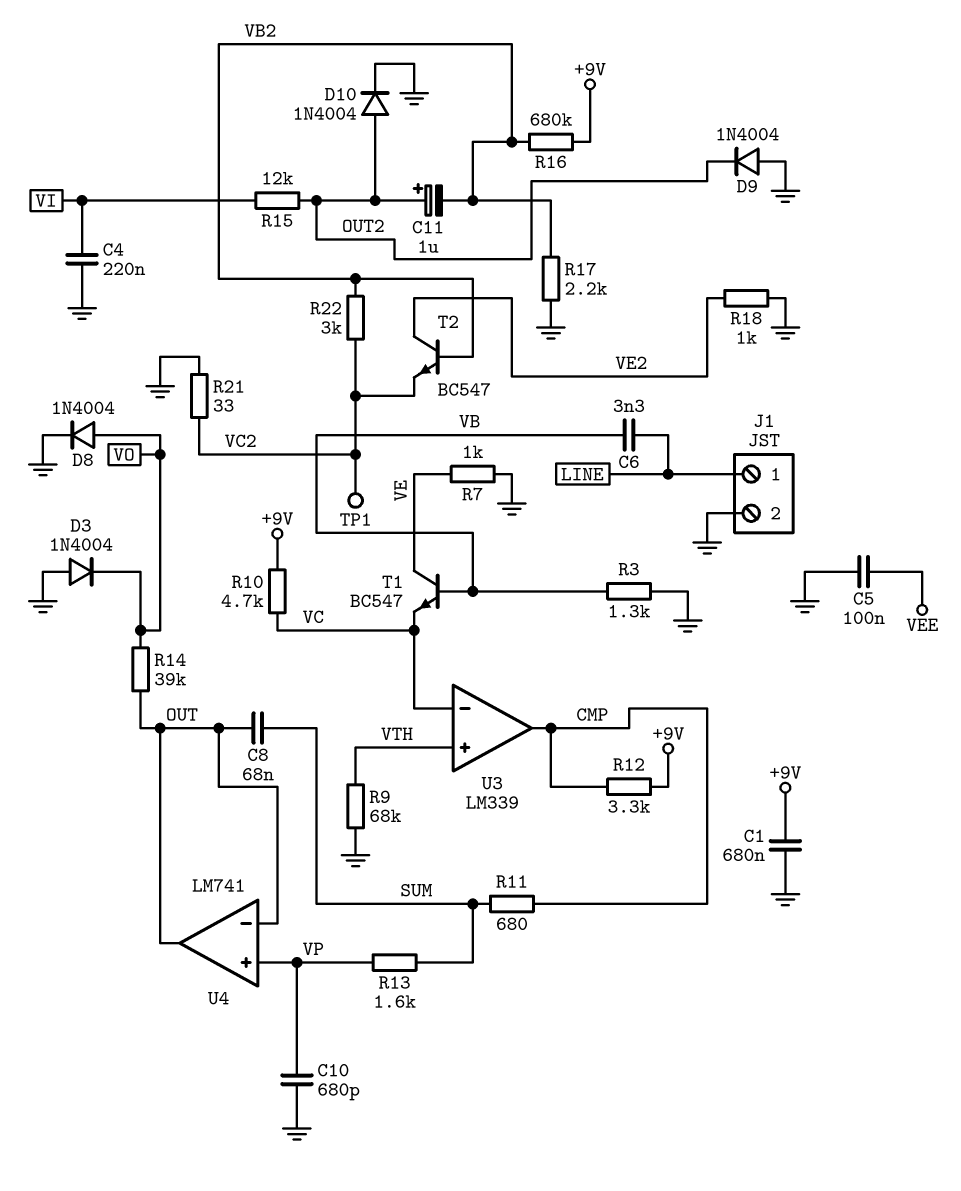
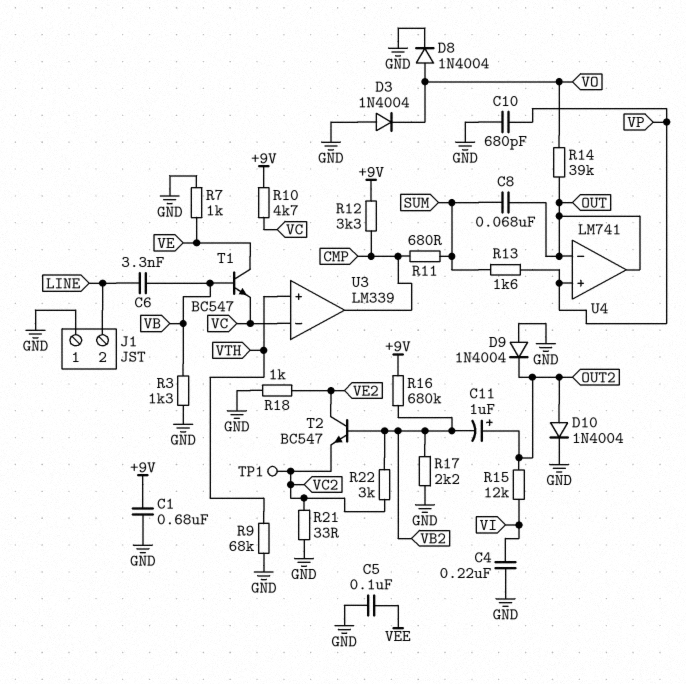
J1 pin 1: LINE -> GND
J1 pin 2: GND -> LINE

